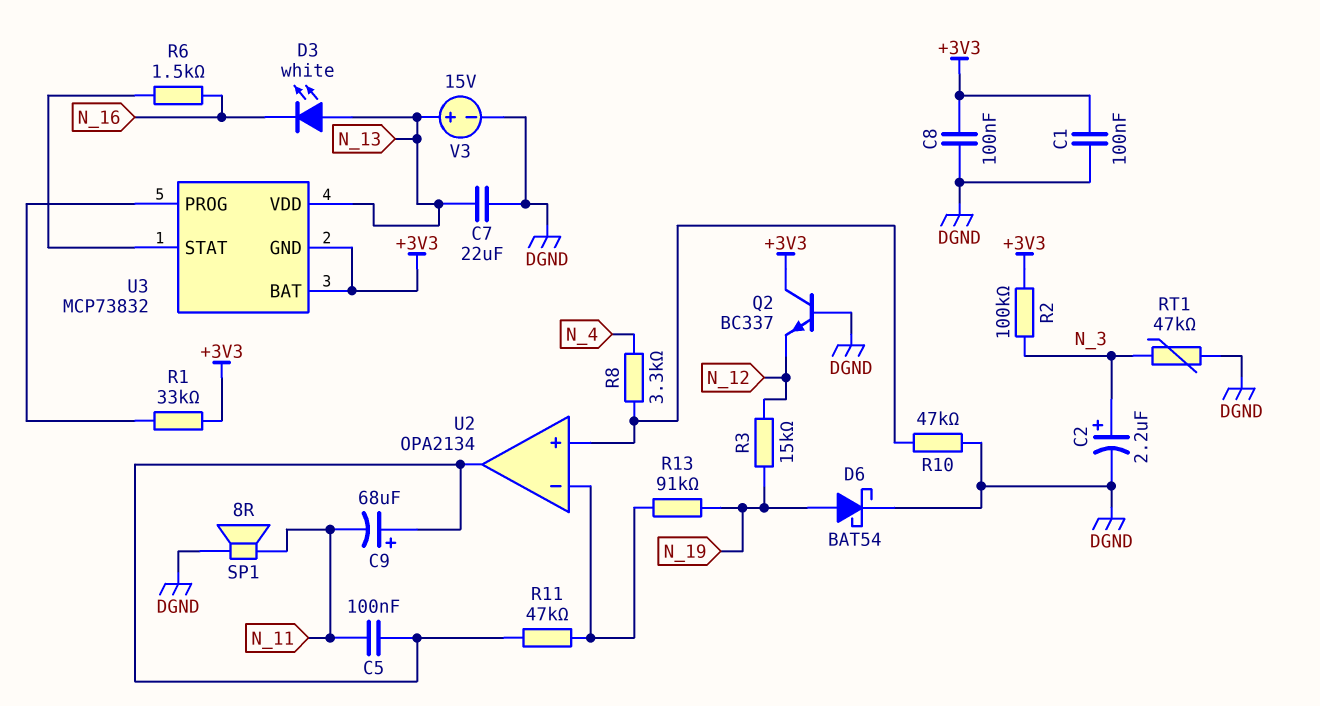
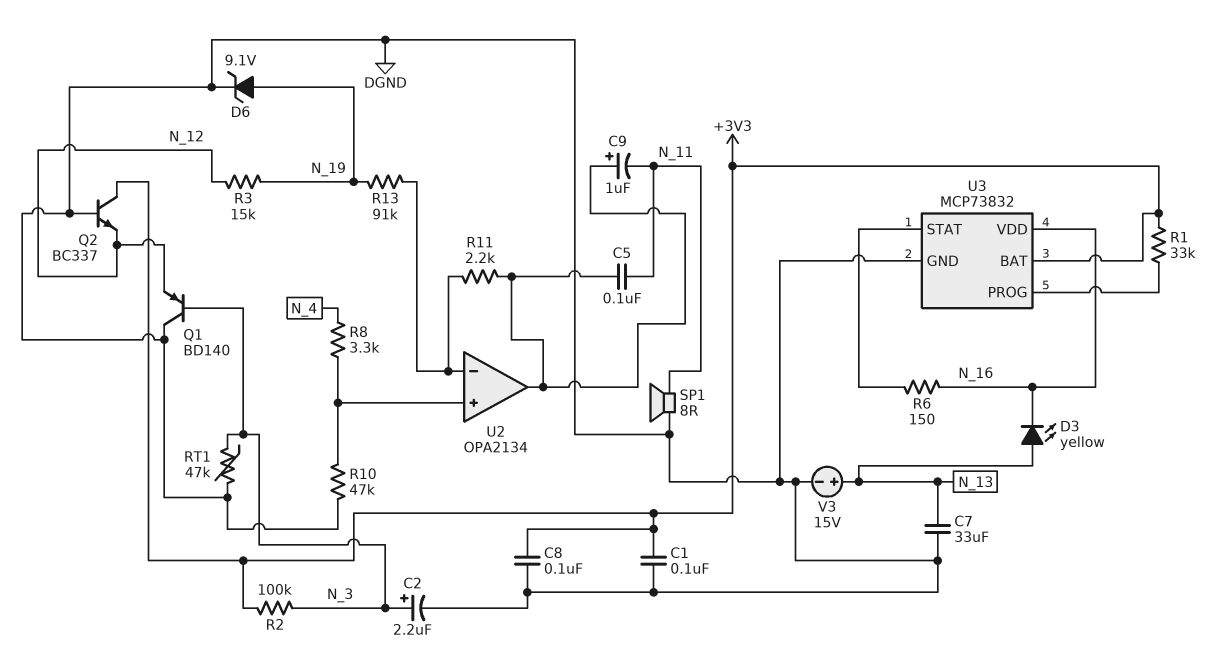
C7: 22uF (DGND, N_13) -> 33uF (DGND, N_13)
C9: 68uF (plus U2/out, minus N_11) -> 1uF (plus U2/out, minus N_11)
D3: LED white (A N_13, K N_16) -> LED yellow (A N_13, K N_16)
D6: schottky BAT54 (A N_19, K DGND) -> zener 9.1V (A N_19, K DGND)
Q1: none -> PNP BD140 (B N_3, C DGND, E N_12)
R6: 1.5k (N_16, U3/STAT) -> 150 (N_16, U3/STAT)
R11: 47k (U2/in-, U2/out) -> 2.2k (U2/in-, U2/out)
U3 pin GND: +3V3 -> DGND
U3 pin VDD: N_13 -> N_16

